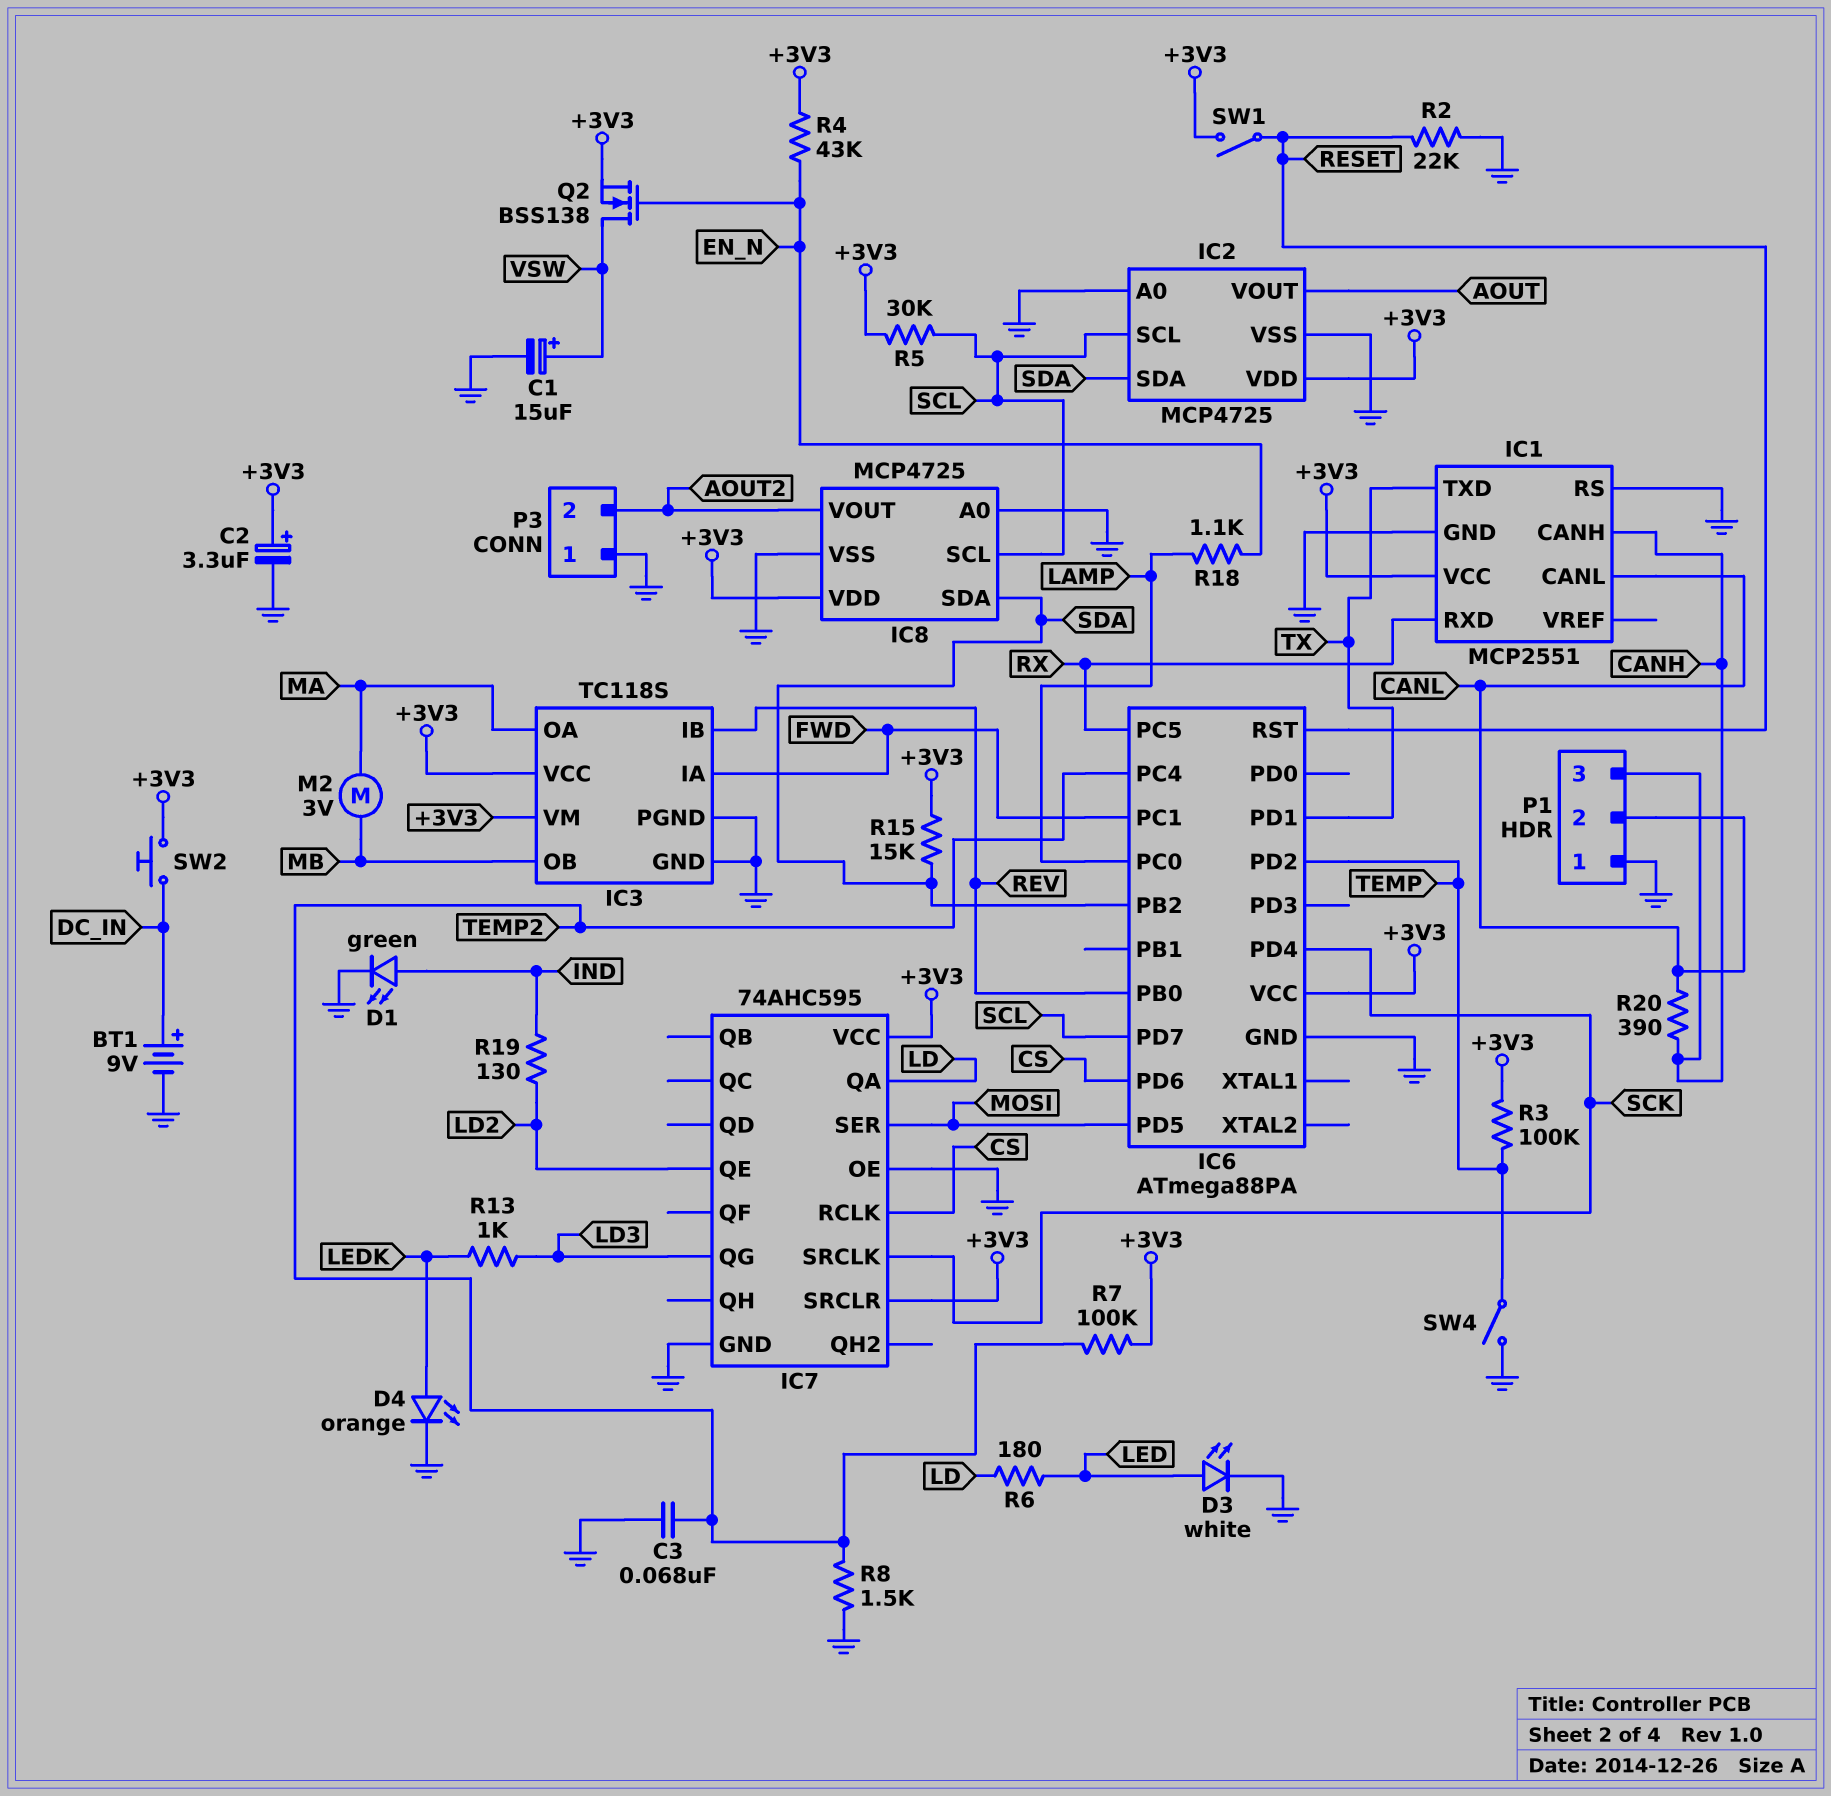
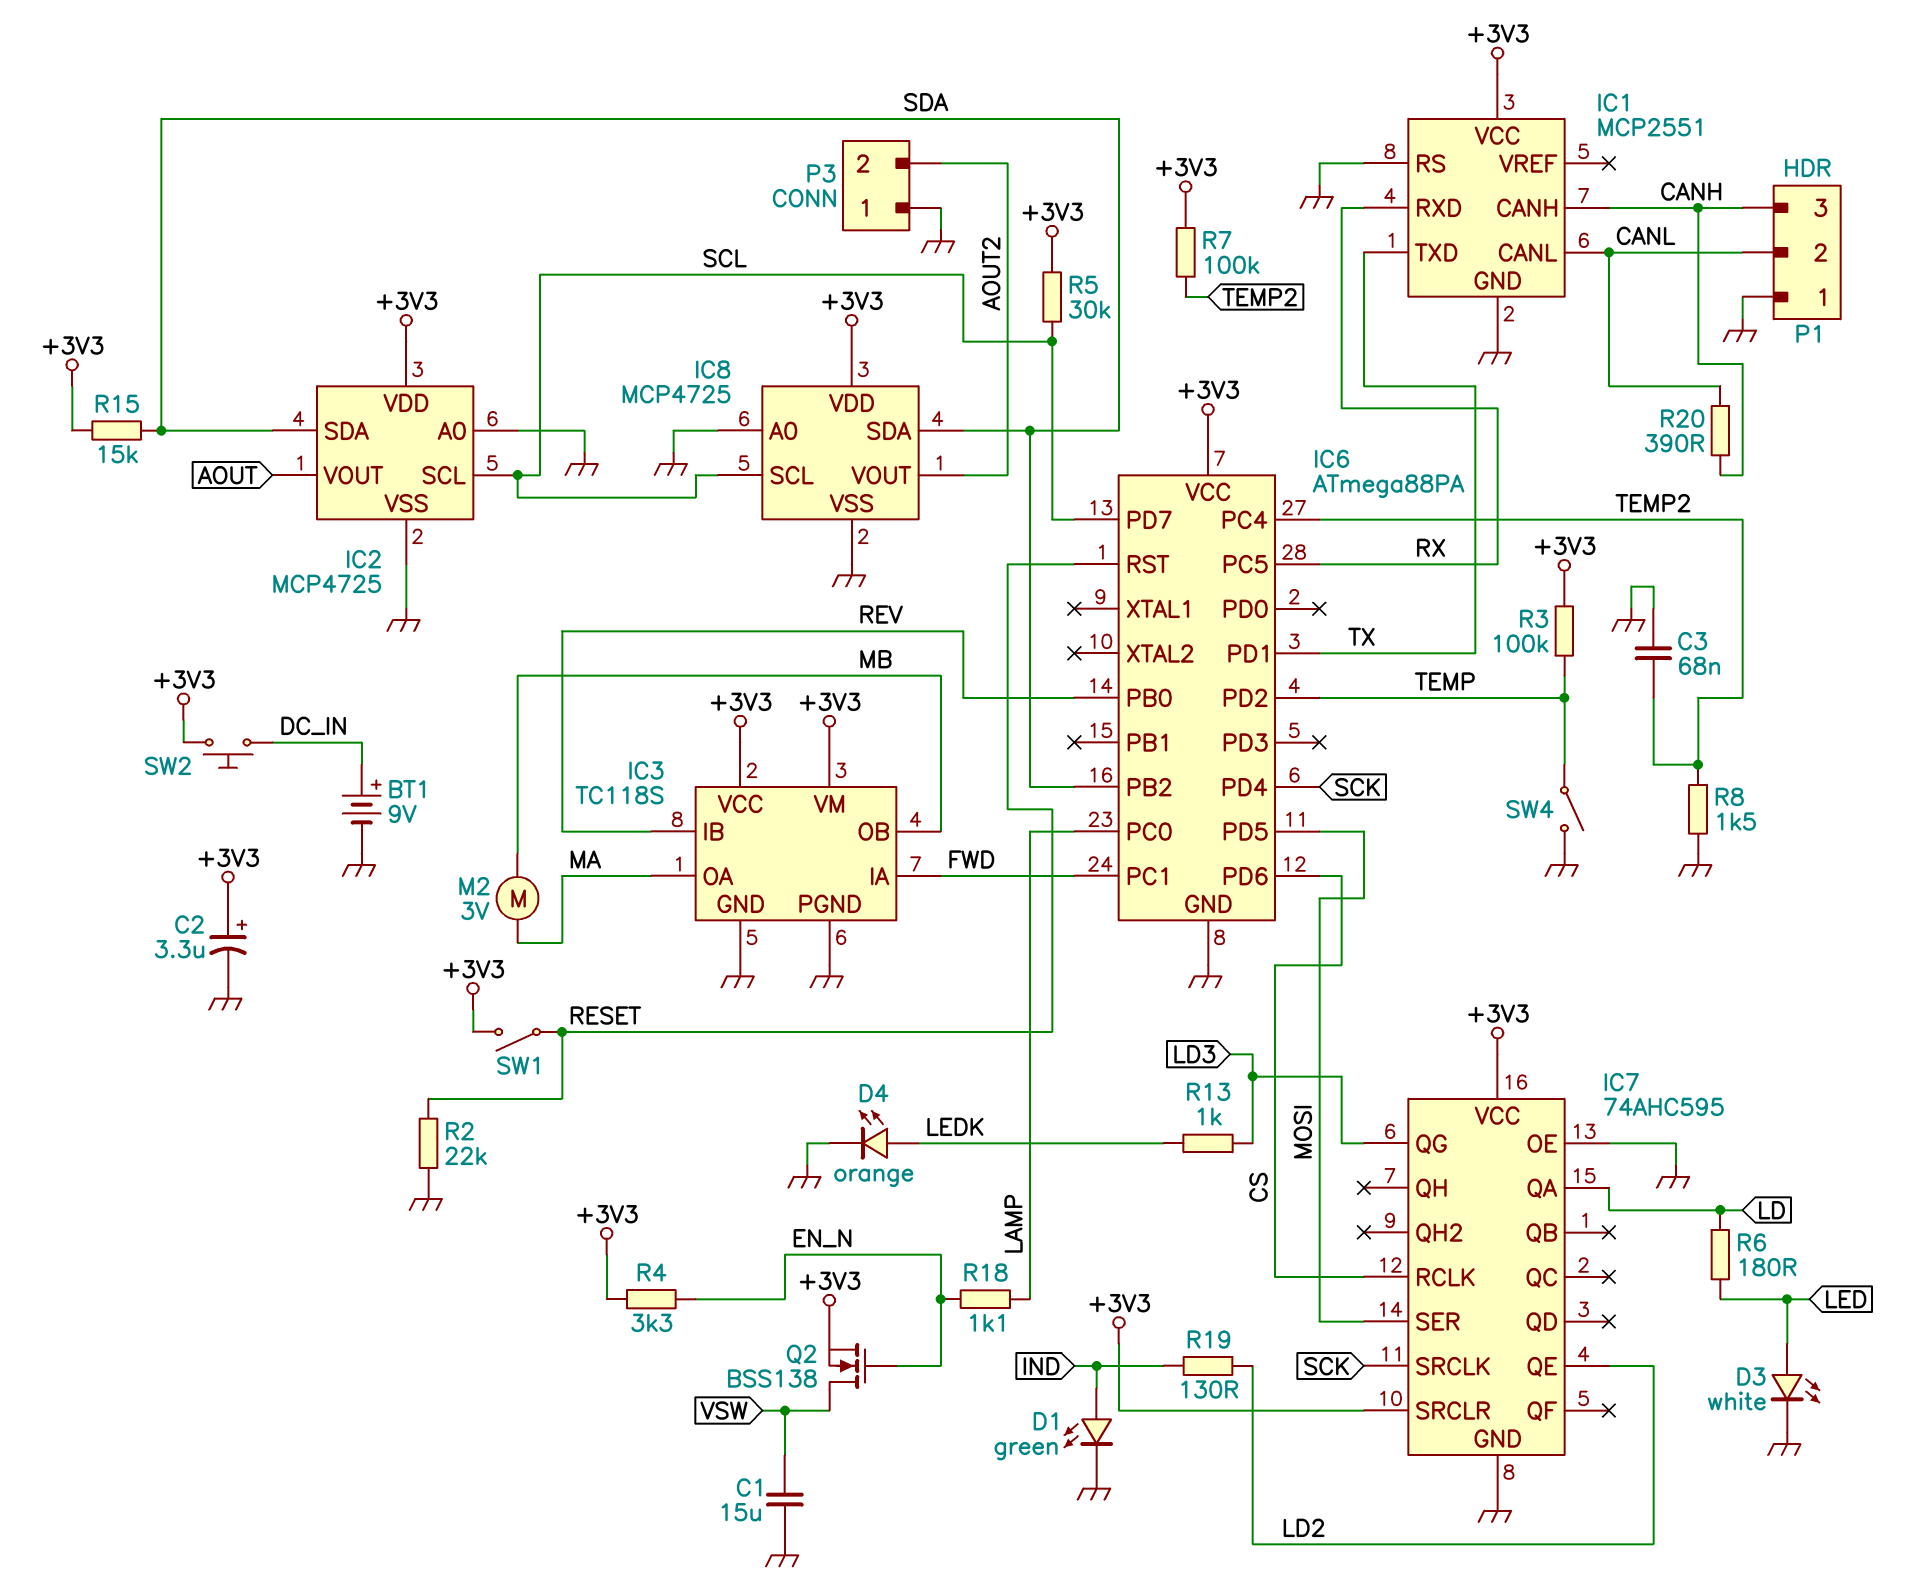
C1: 15uF (plus VSW, minus GND) -> 15uF (GND, VSW)
R4: 43k (+3V3, EN_N) -> 3.3k (+3V3, EN_N)

